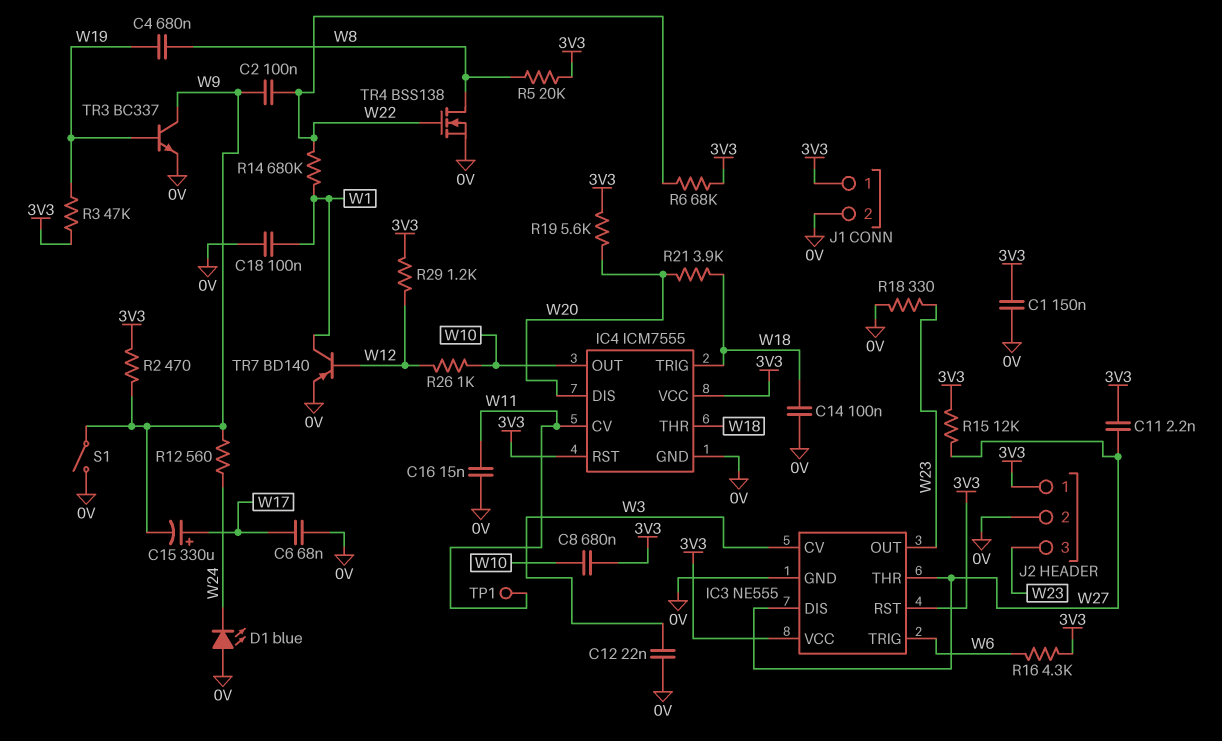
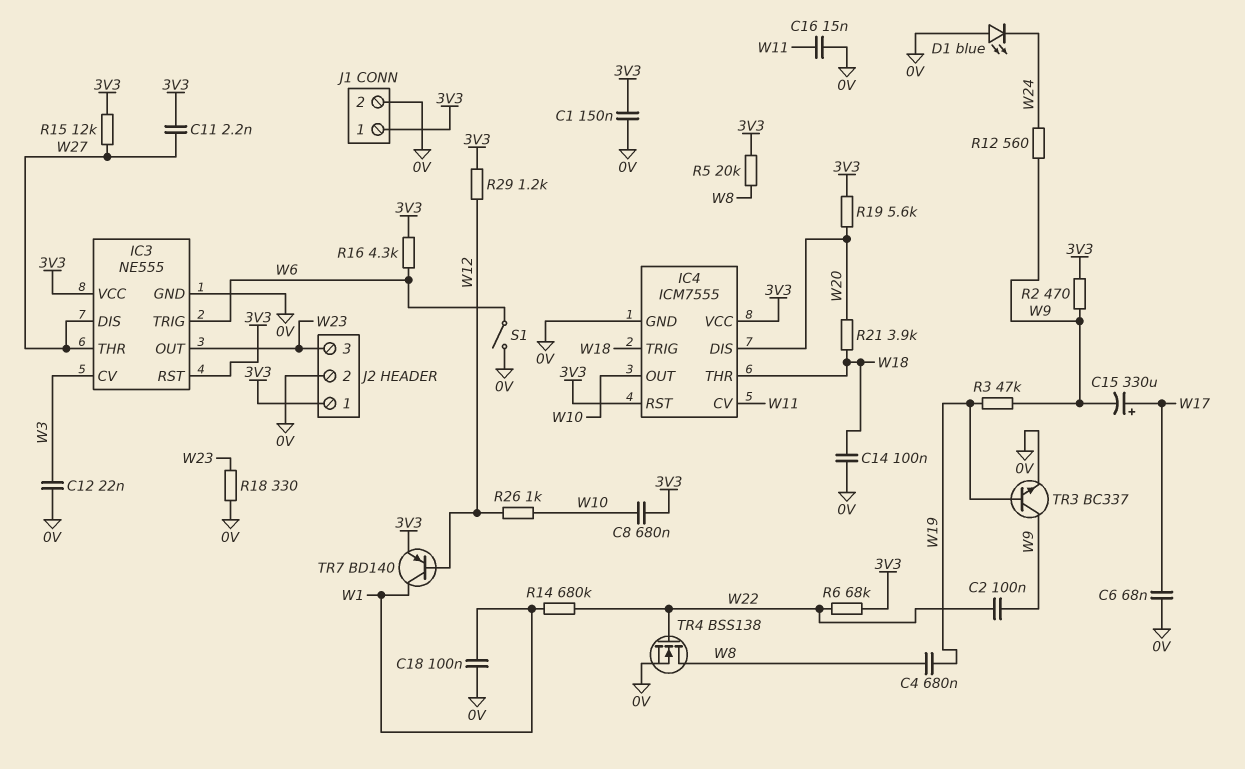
R3: 47k (3V3, W19) -> 47k (W9, W19)
S1: switch (0V, W9) -> switch (0V, W6)
TP1: test point (W11) -> none
TR7: PNP BD140 (B W12, C W1, E 0V) -> PNP BD140 (B W12, C W1, E 3V3)

